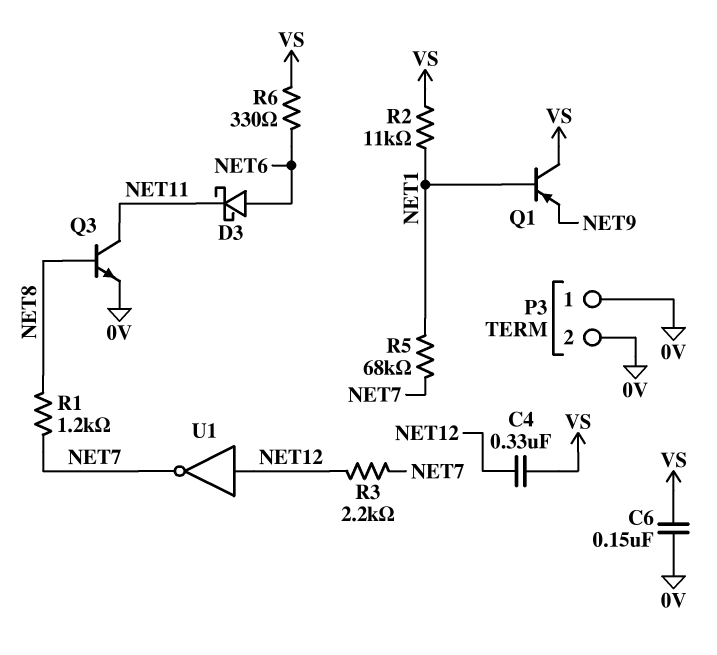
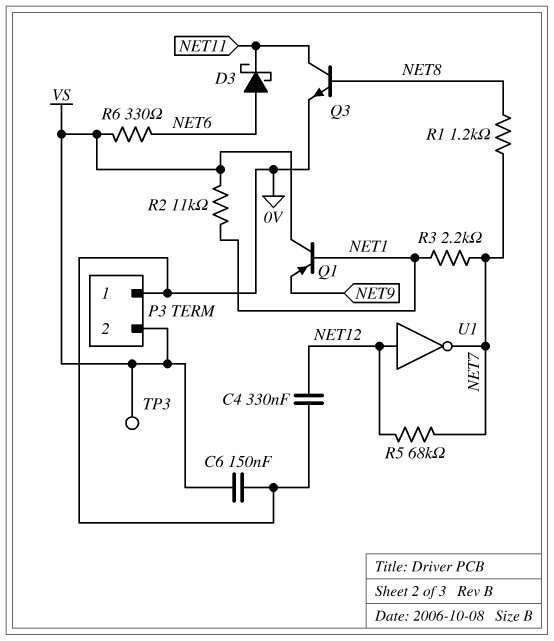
C4: 330nF (NET12, VS) -> 330nF (0V, NET12)
P3 pin 2: 0V -> VS
R3: 2.2k (NET7, NET12) -> 2.2k (NET1, NET7)
R5: 68k (NET1, NET7) -> 68k (NET7, NET12)
TP3: none -> test point (VS)

